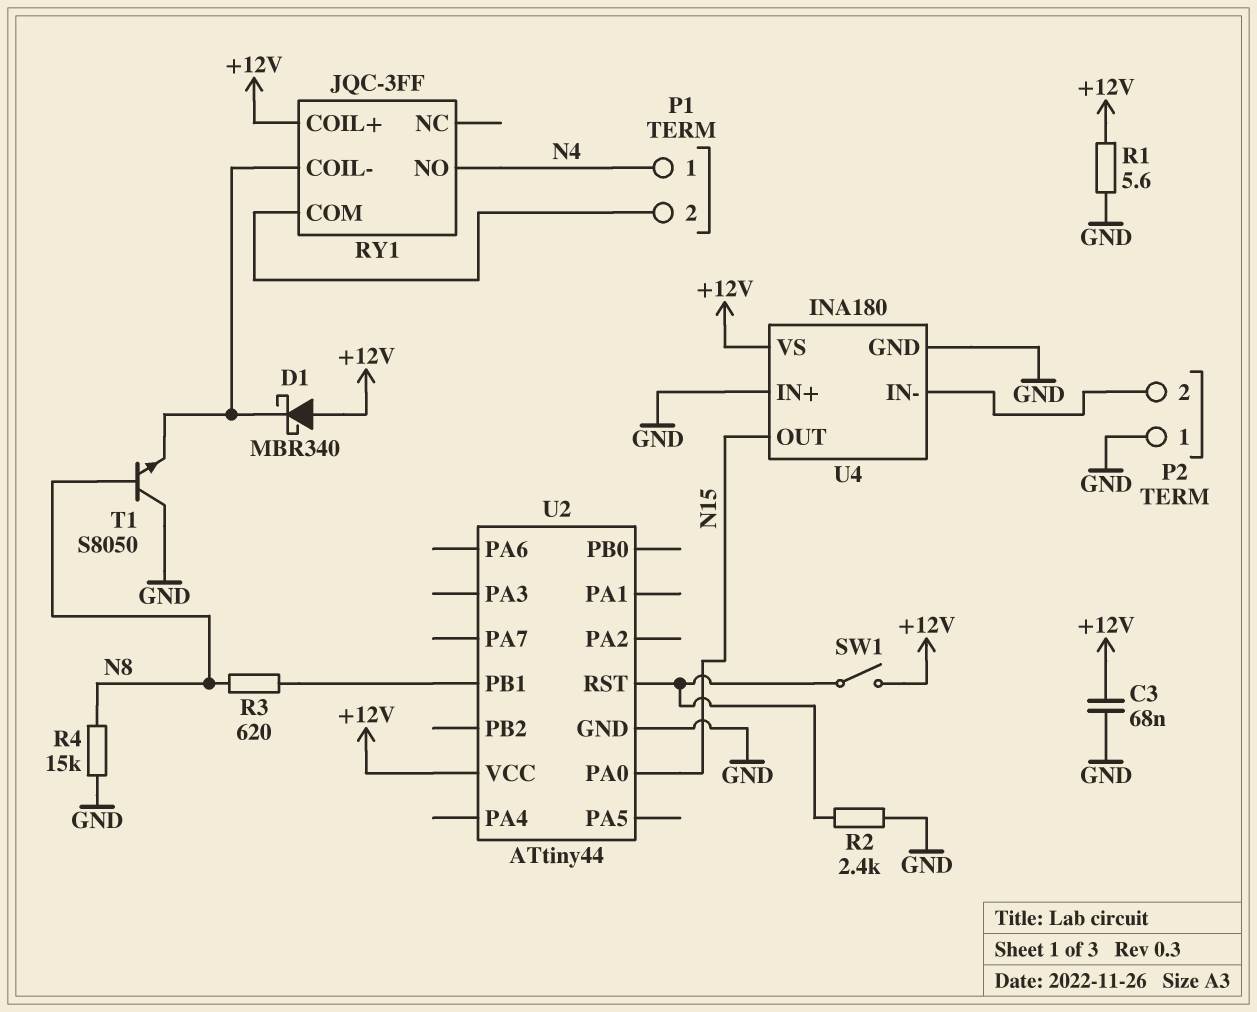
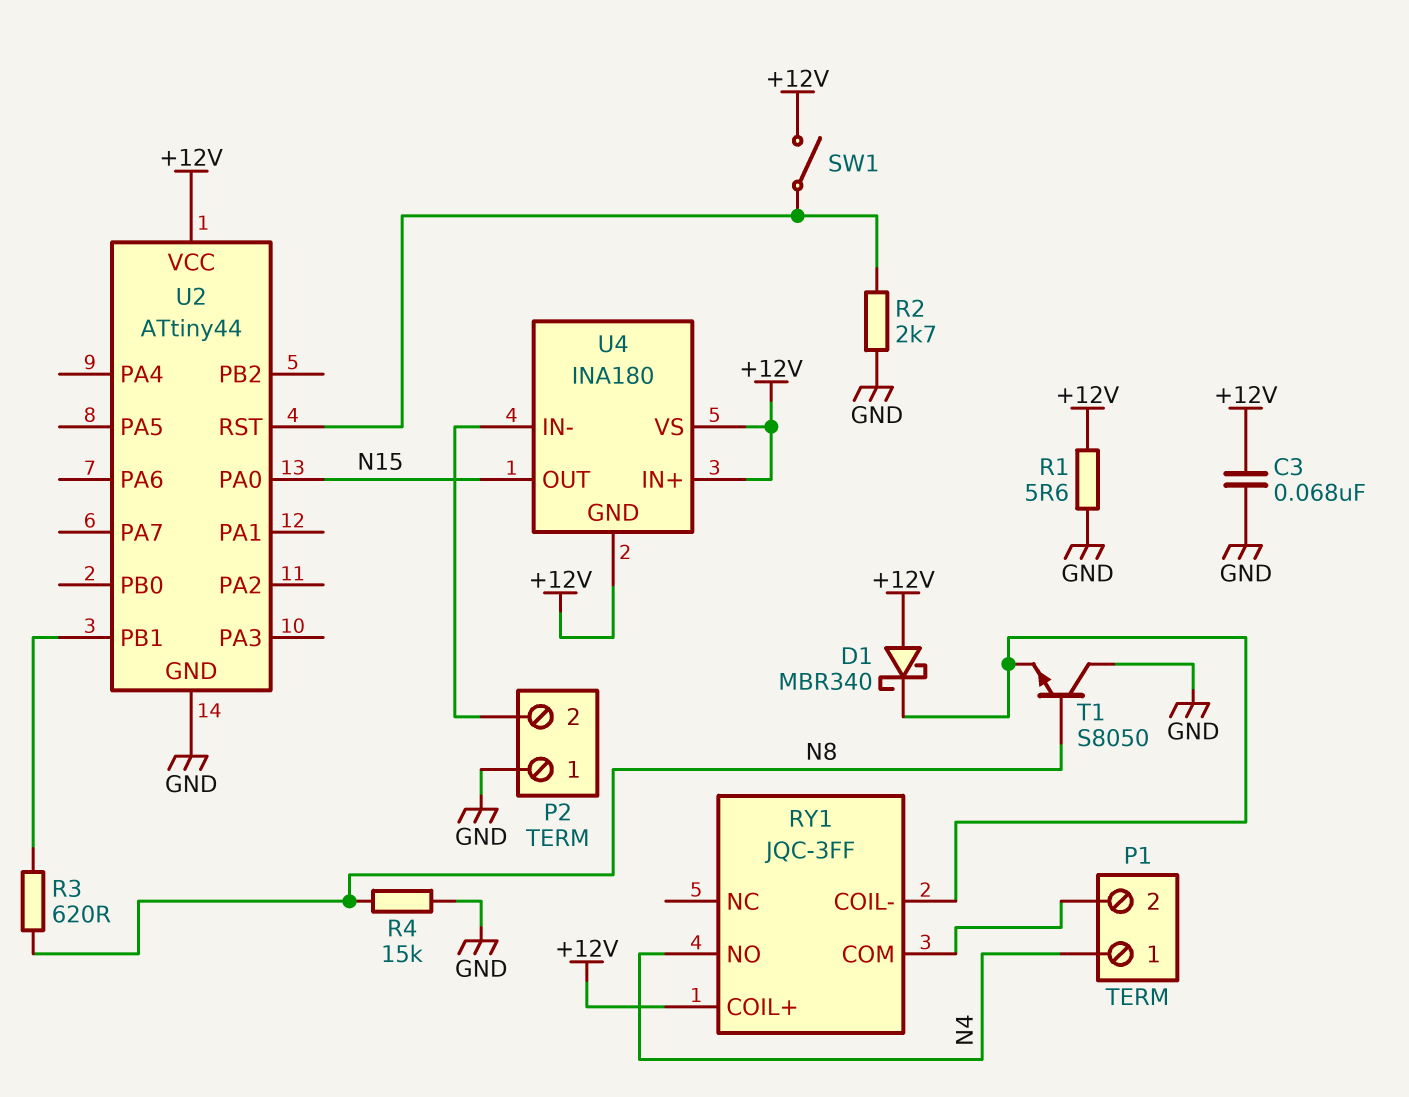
R2: 2.4k (GND, U2/RST) -> 2.7k (GND, U2/RST)
U4 pin GND: GND -> +12V
U4 pin IN+: GND -> +12V

